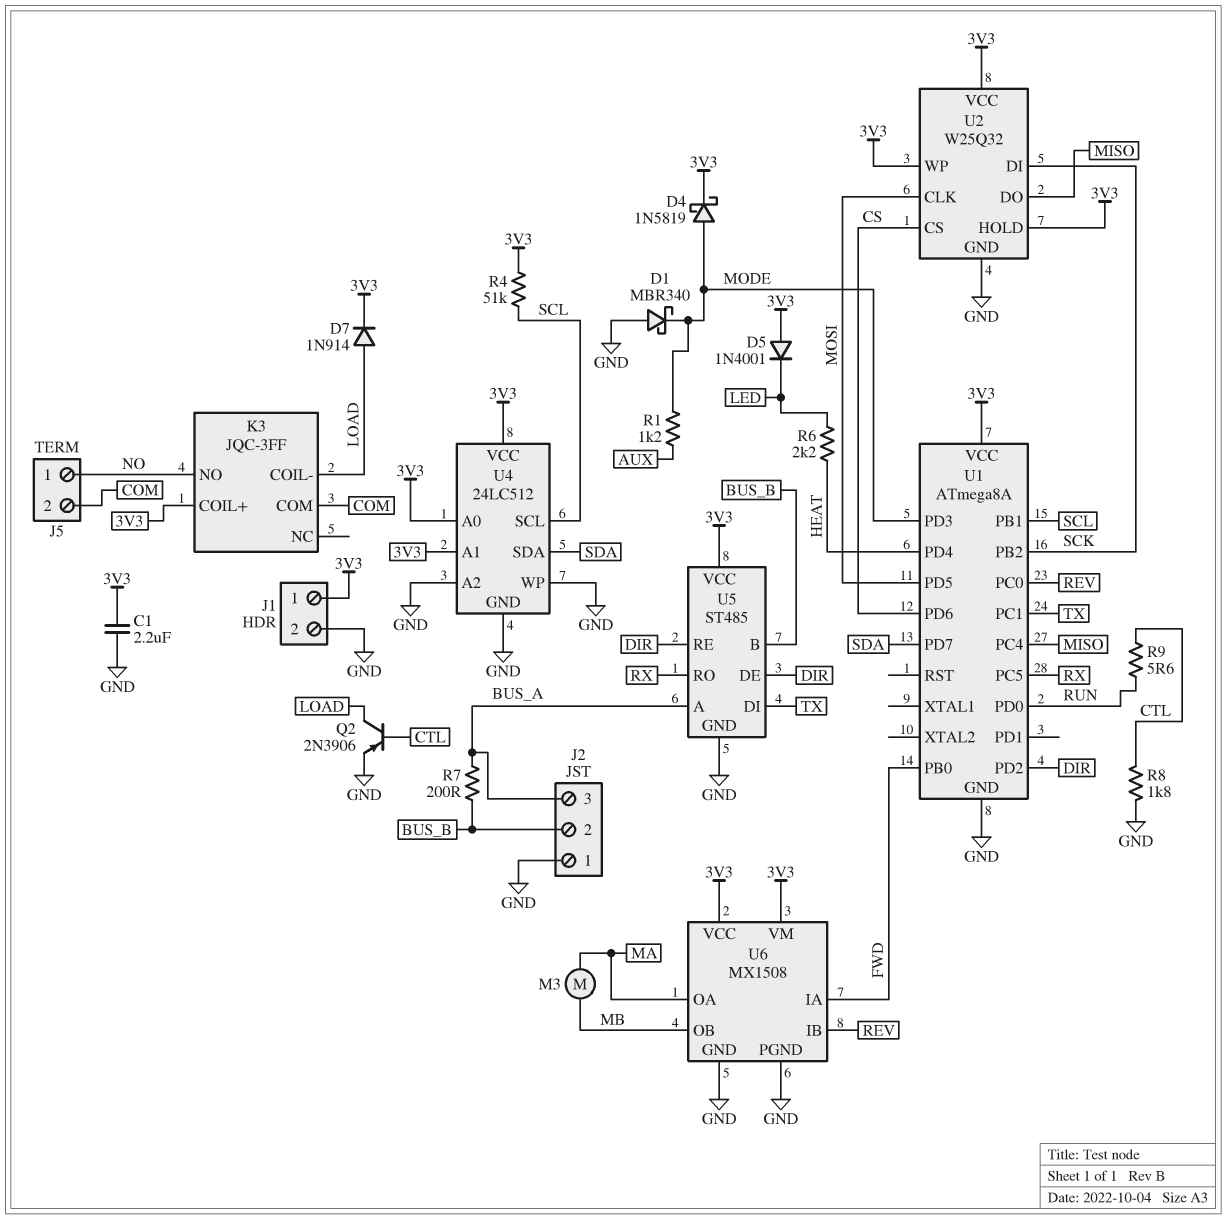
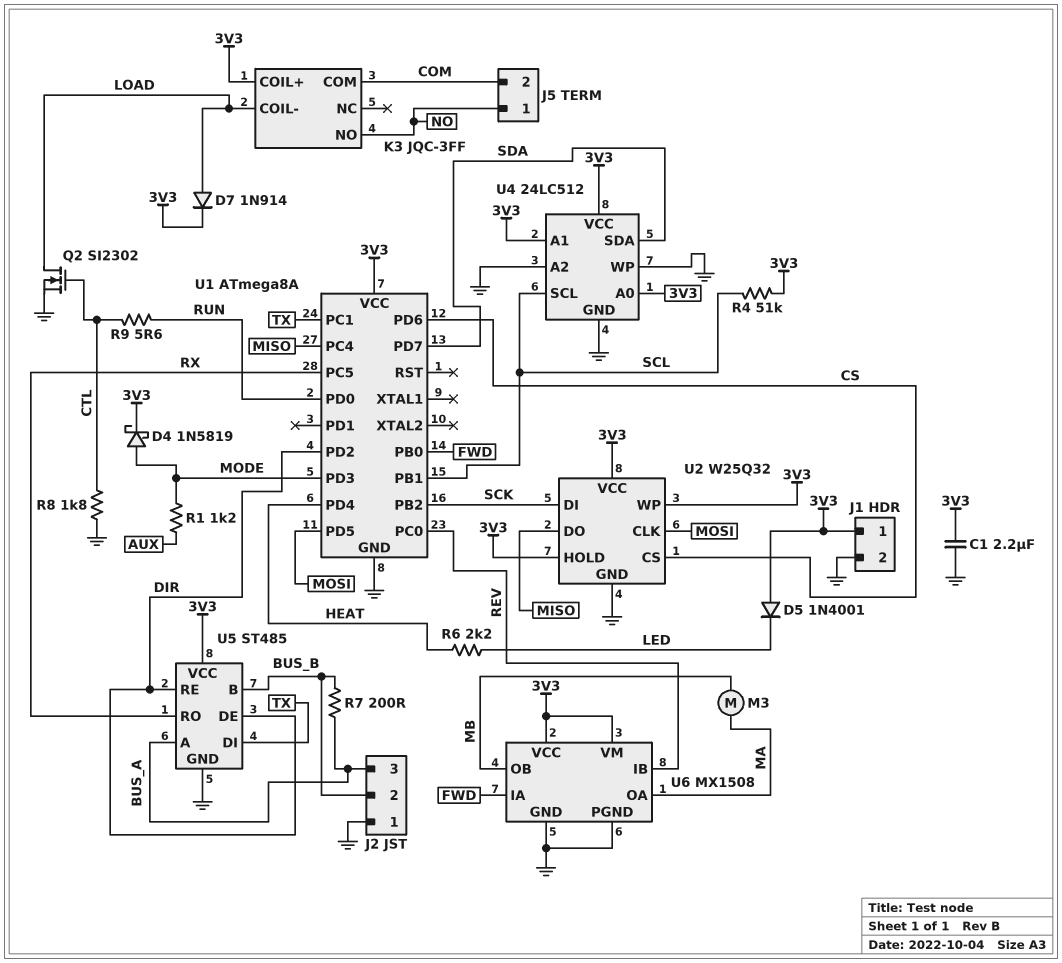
D1: schottky MBR340 (A GND, K MODE) -> none
Q2: PNP 2N3906 (B CTL, C LOAD, E GND) -> NMOS SI2302 (G CTL, D LOAD, S GND)

